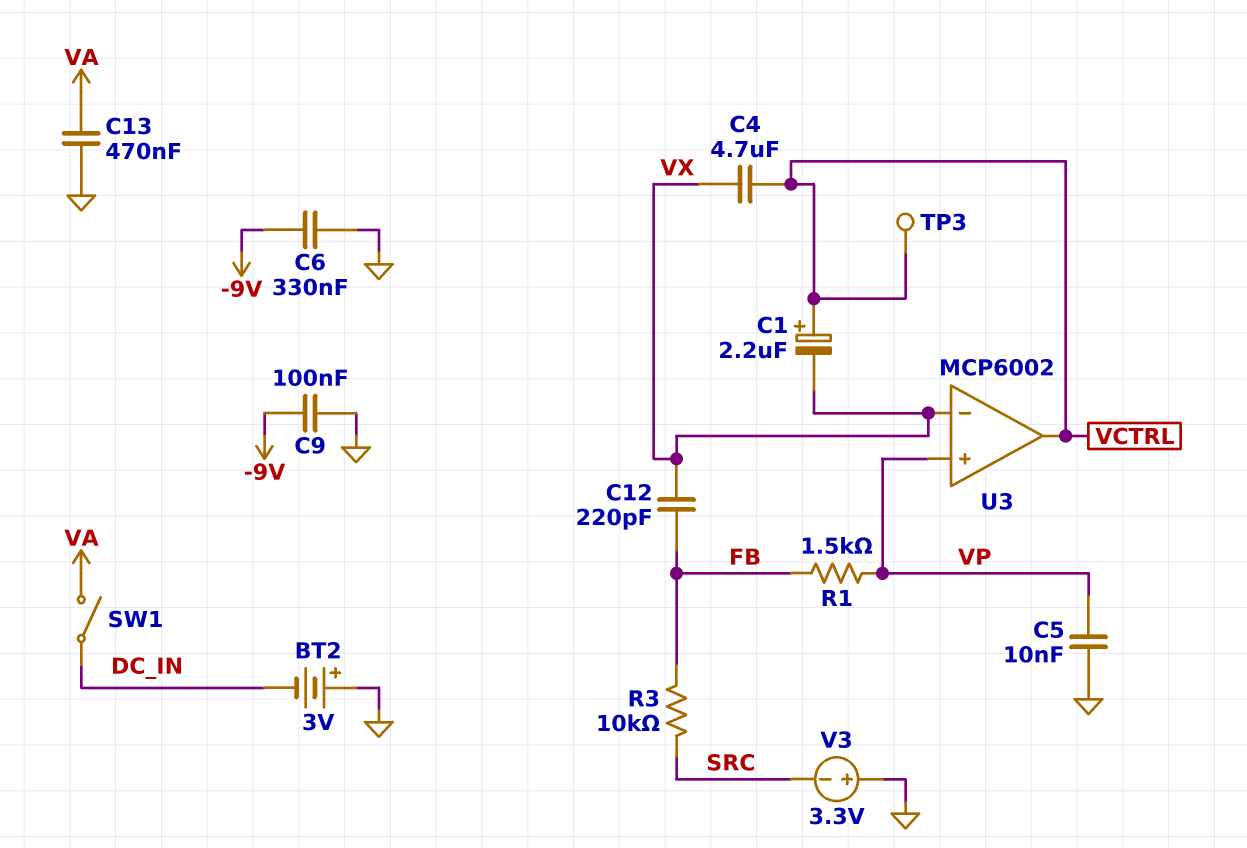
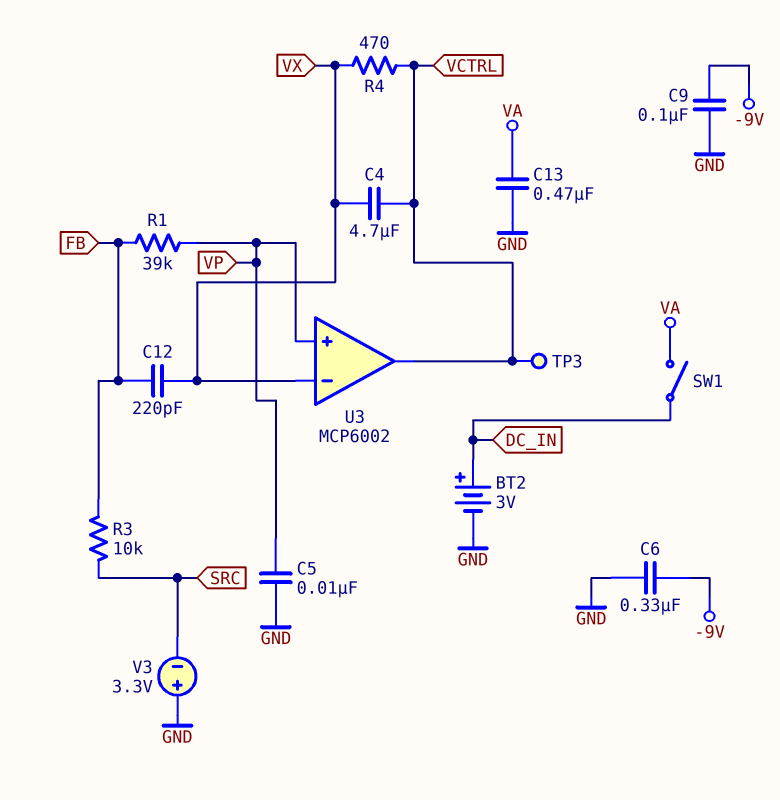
BT2: 3V (plus GND, minus DC_IN) -> 3V (plus DC_IN, minus GND)
C1: 2.2uF (plus VCTRL, minus VX) -> none
R1: 1.5k (FB, VP) -> 39k (FB, VP)
R4: none -> 470 (VCTRL, VX)

